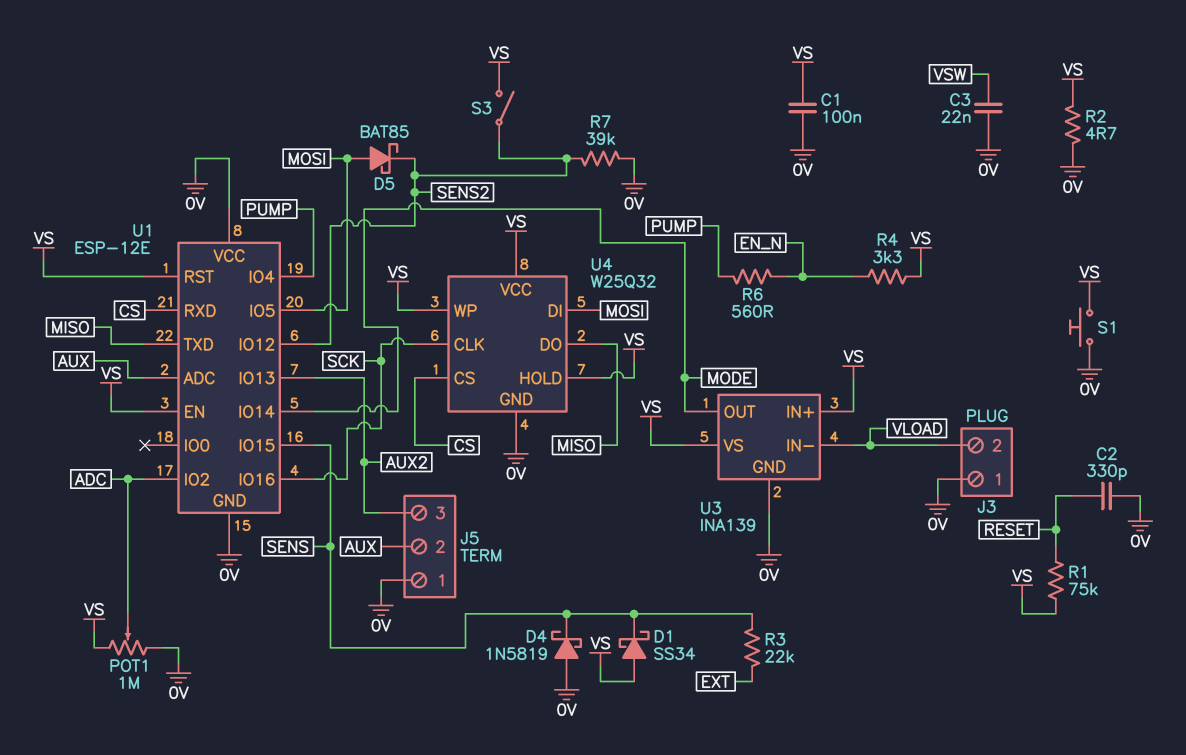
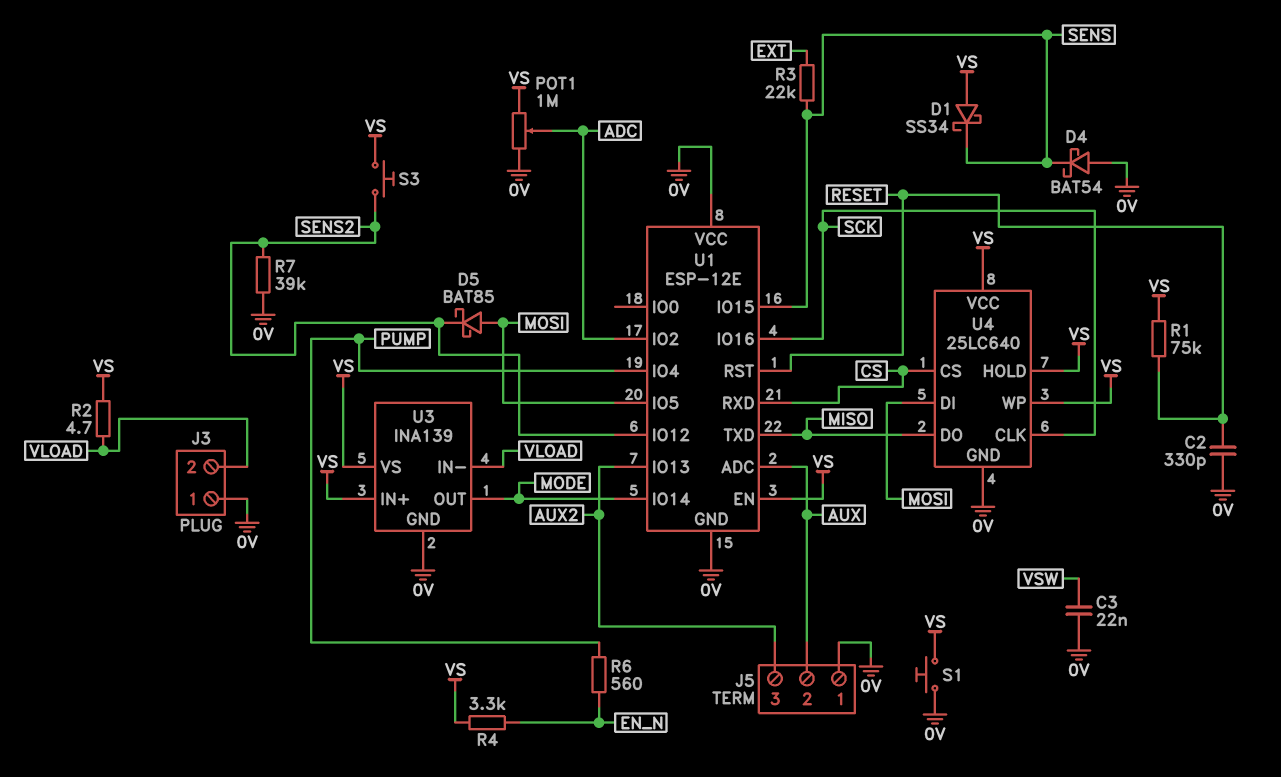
C1: 100nF (0V, VS) -> none
D4: schottky 1N5819 (A 0V, K SENS) -> schottky BAT54 (A 0V, K SENS)
R2: 4.7 (0V, VS) -> 4.7 (VLOAD, VS)
S3: switch (SENS2, VS) -> button (SENS2, VS)
U1 pin RST: VS -> RESET
U4: W25Q32 -> 25LC640

